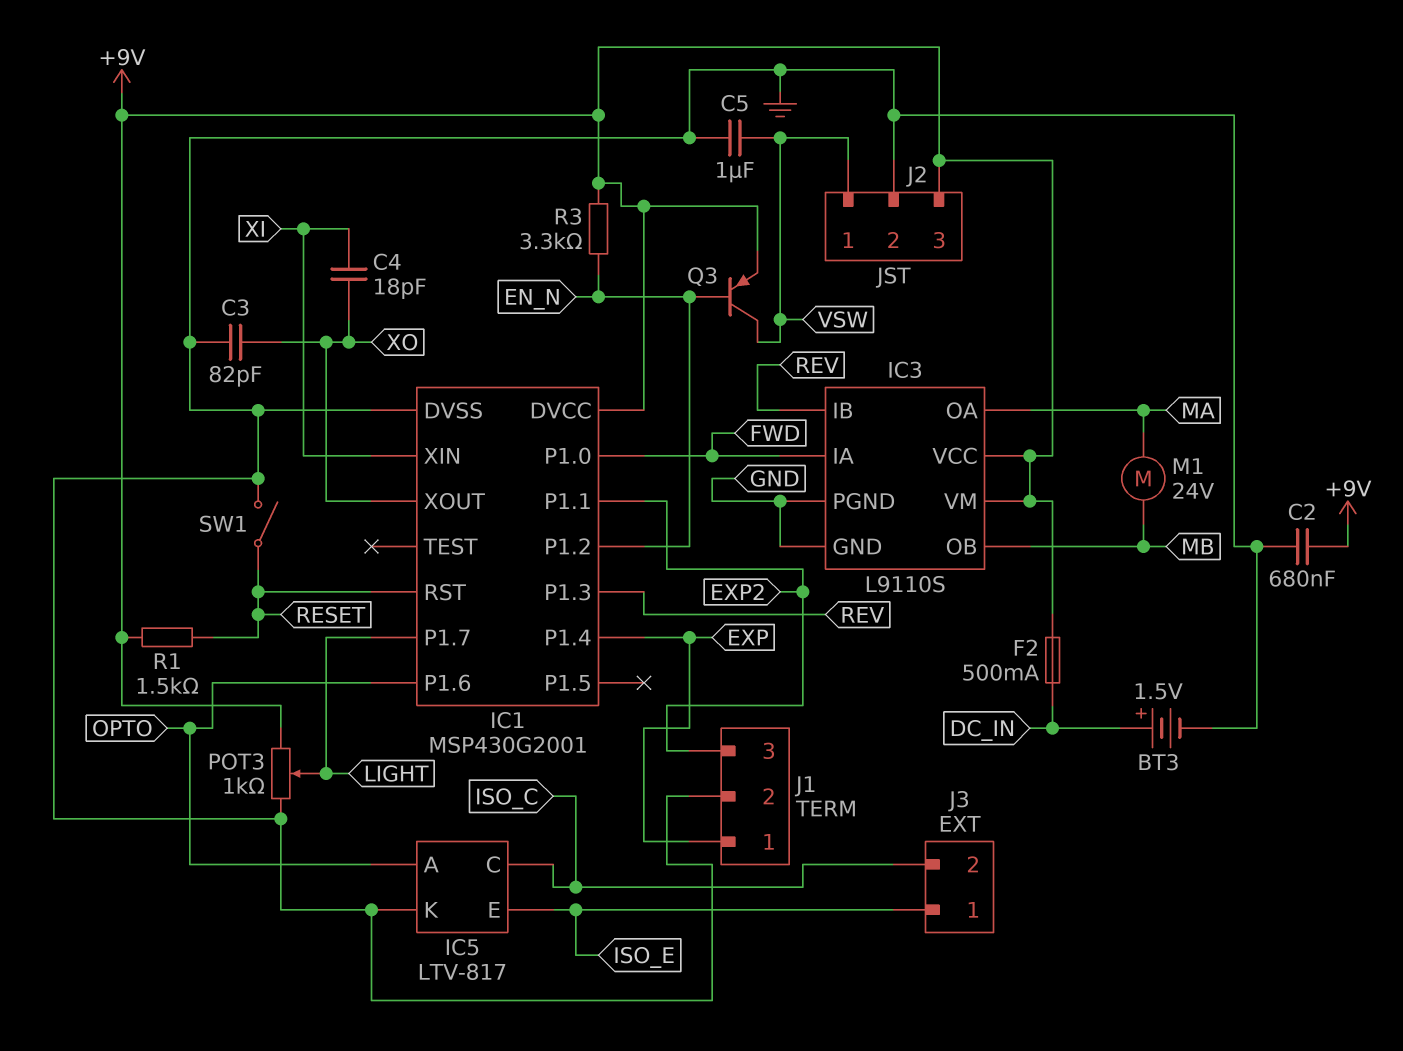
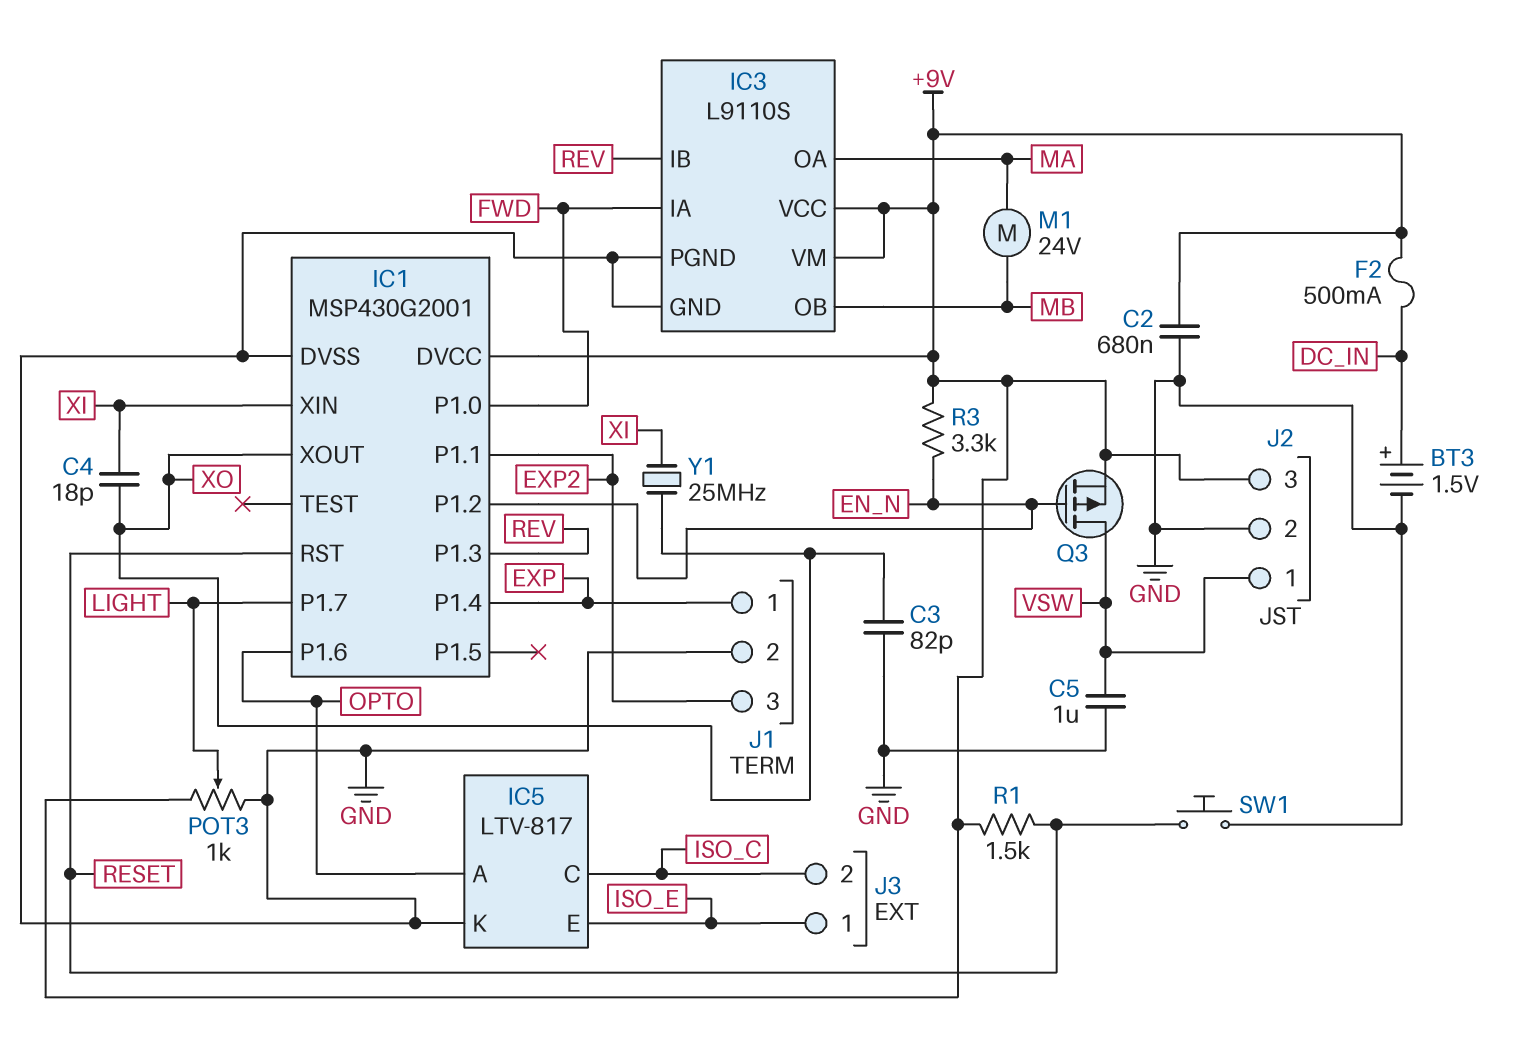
Q3: PNP (B EN_N, C VSW, E +9V) -> PMOS (G EN_N, D VSW, S +9V)
SW1: switch (GND, RESET) -> button (GND, RESET)
Y1: none -> 25MHz (XI, XO)

